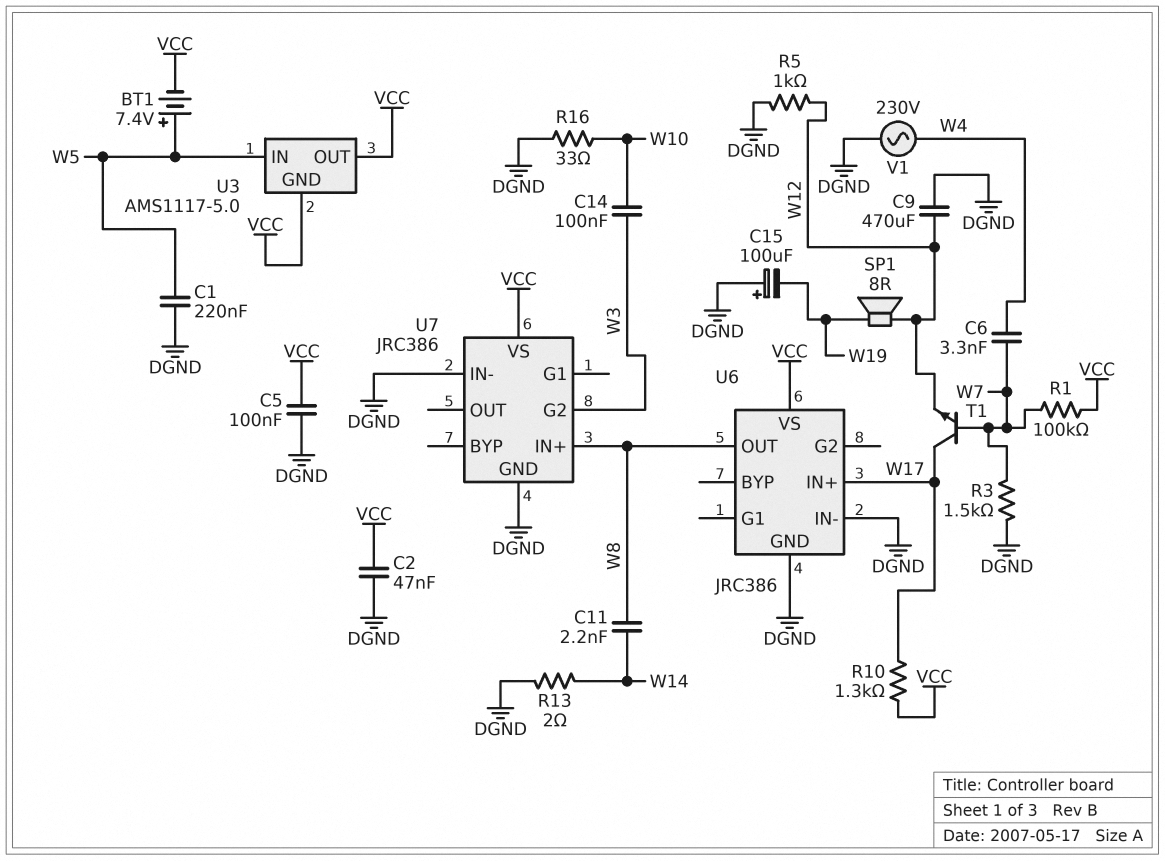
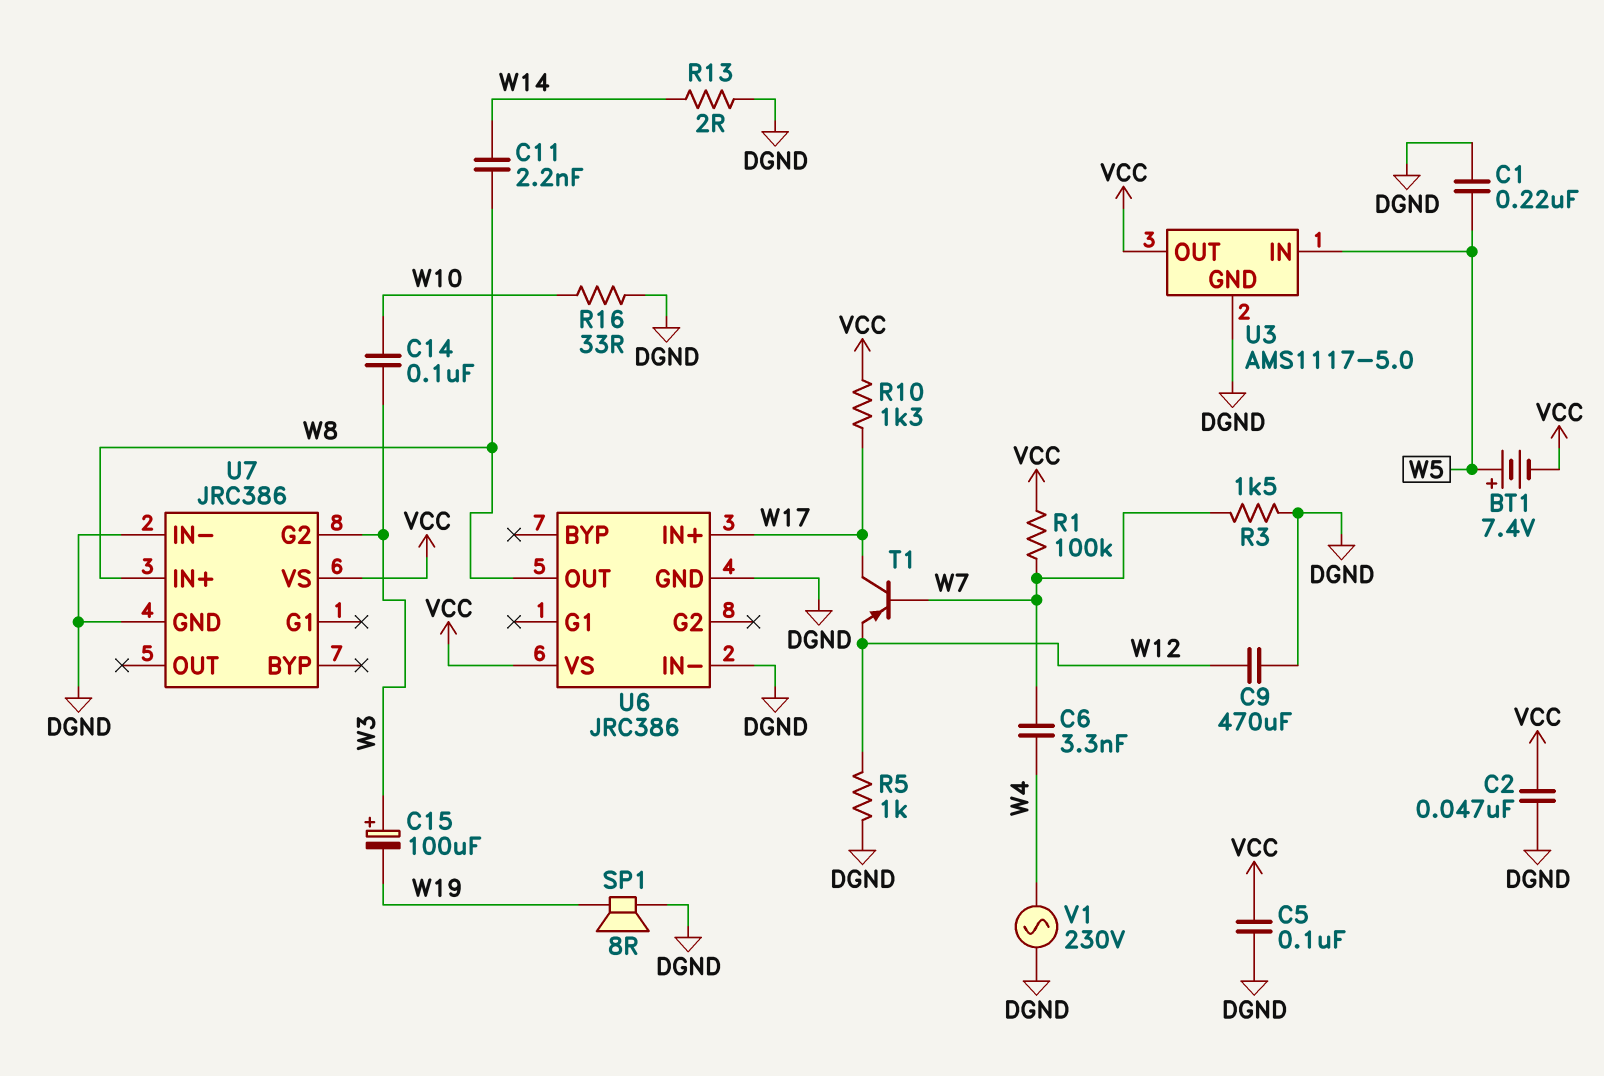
C15: 100uF (plus DGND, minus W19) -> 100uF (plus W3, minus W19)
SP1: speaker 8R (W12, W19) -> speaker 8R (DGND, W19)
T1: NPN (B W7, C W17, E W12) -> PNP (B W7, C W17, E W12)
U3 pin GND: VCC -> DGND

